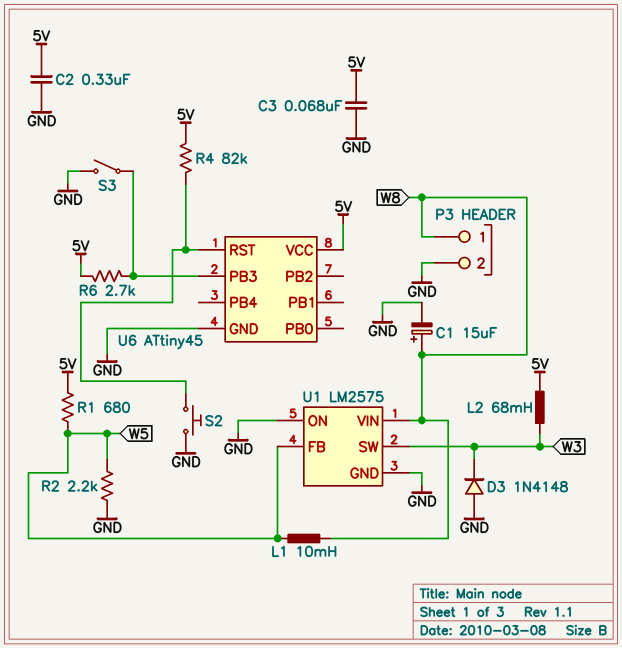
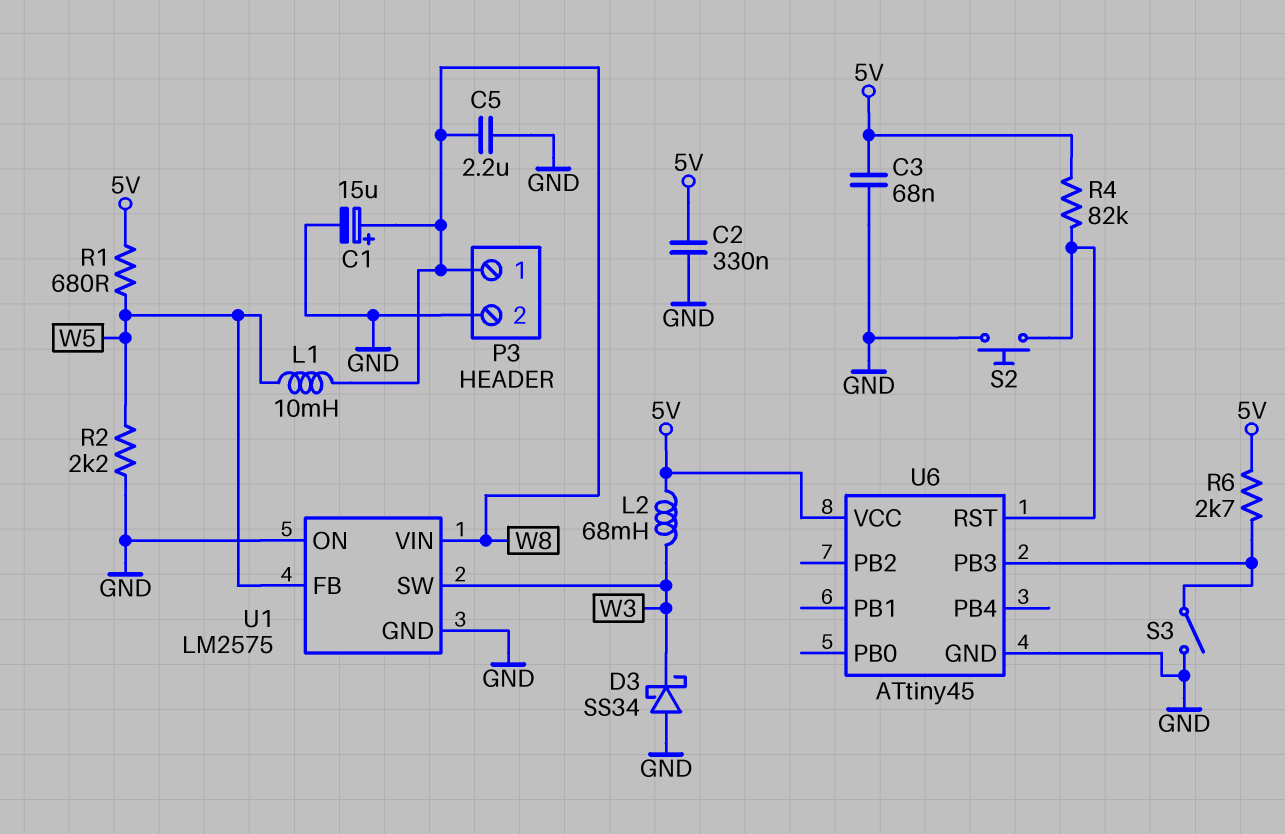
C5: none -> 2.2uF (GND, W8)
D3: diode 1N4148 (A GND, K W3) -> schottky SS34 (A GND, K W3)

